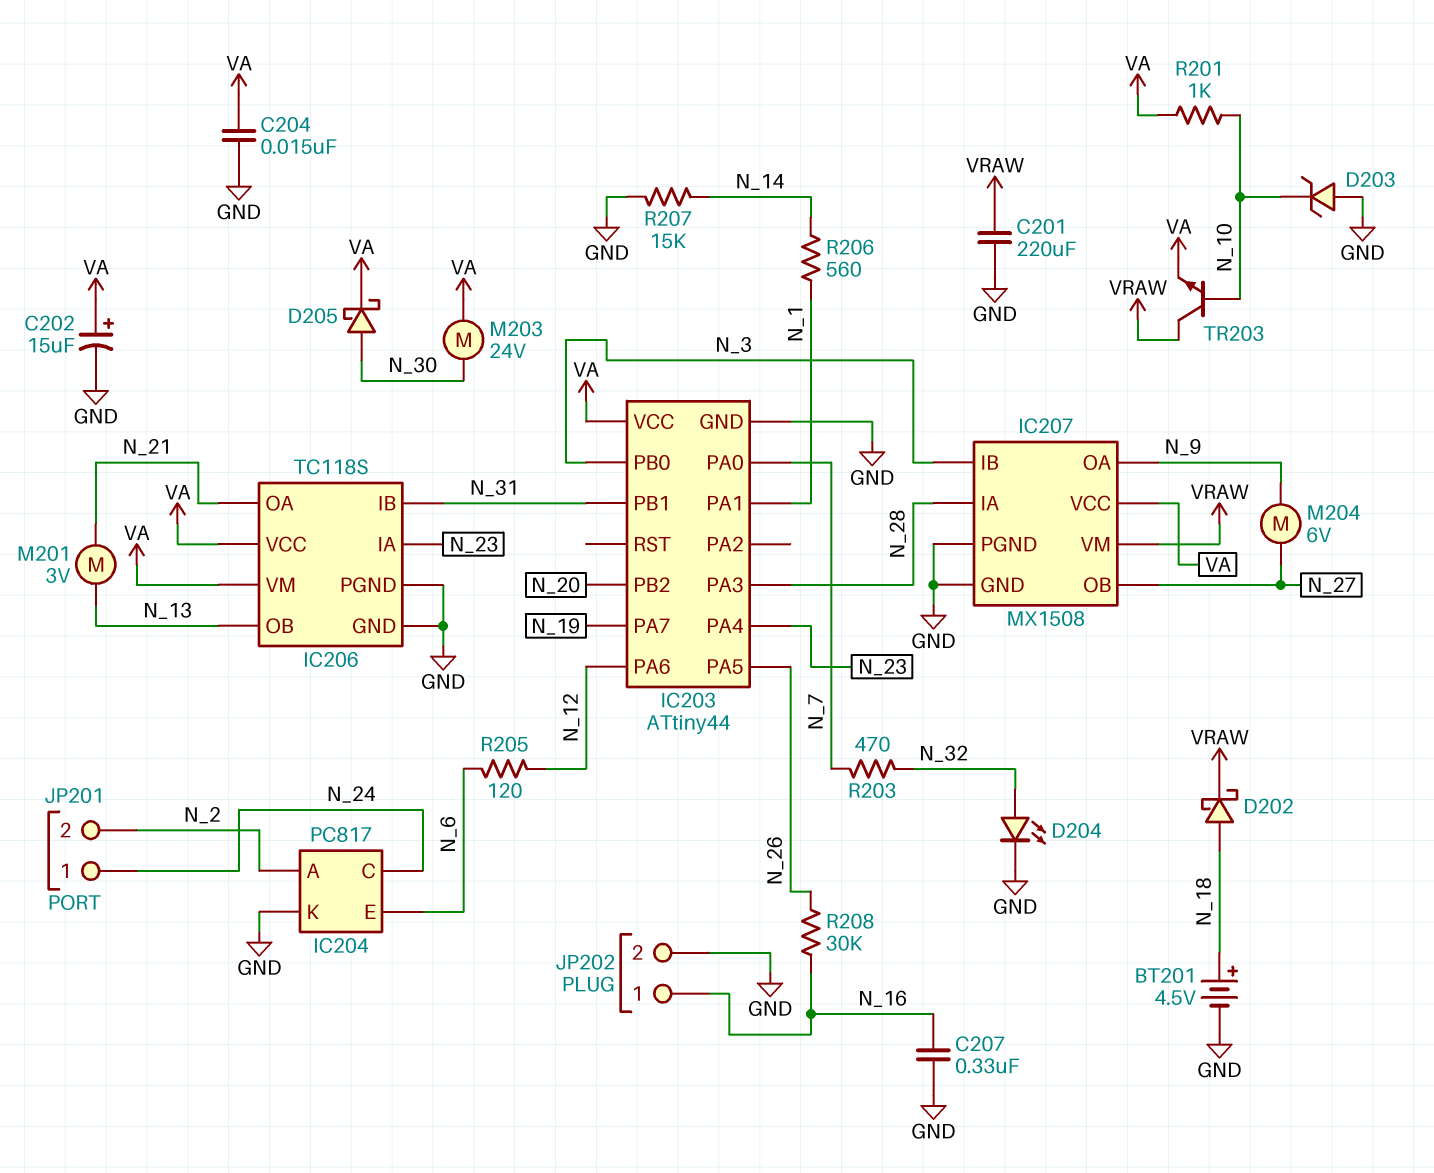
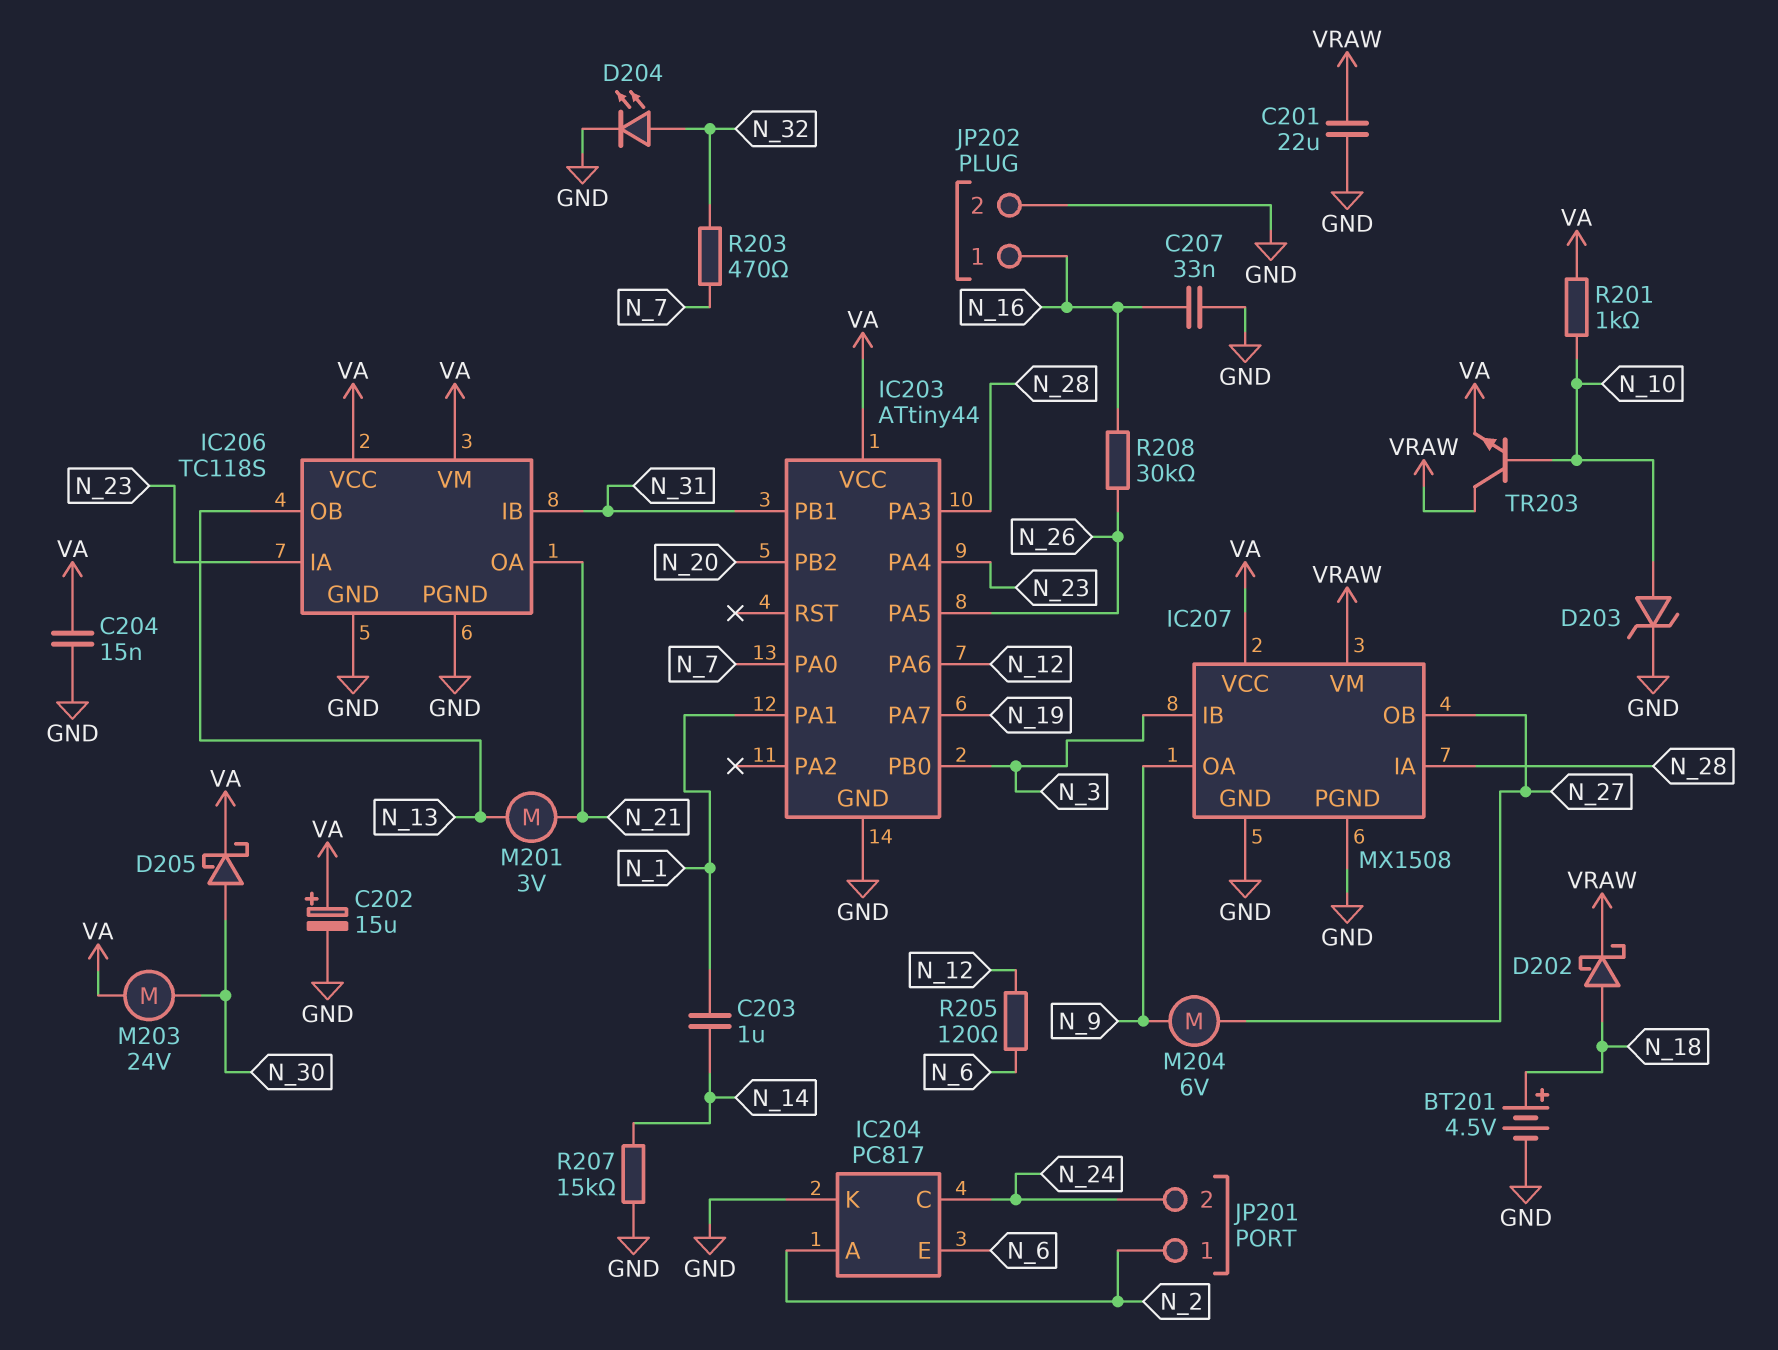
C201: 220uF (GND, VRAW) -> 22uF (GND, VRAW)
C203: none -> 1uF (N_1, N_14)
C207: 330nF (GND, N_16) -> 33nF (GND, N_16)
D203: zener (A GND, K N_10) -> zener (A N_10, K GND)
JP201 pin 1: N_24 -> N_2
JP201 pin 2: N_2 -> N_24
R206: 560 (N_1, N_14) -> none

